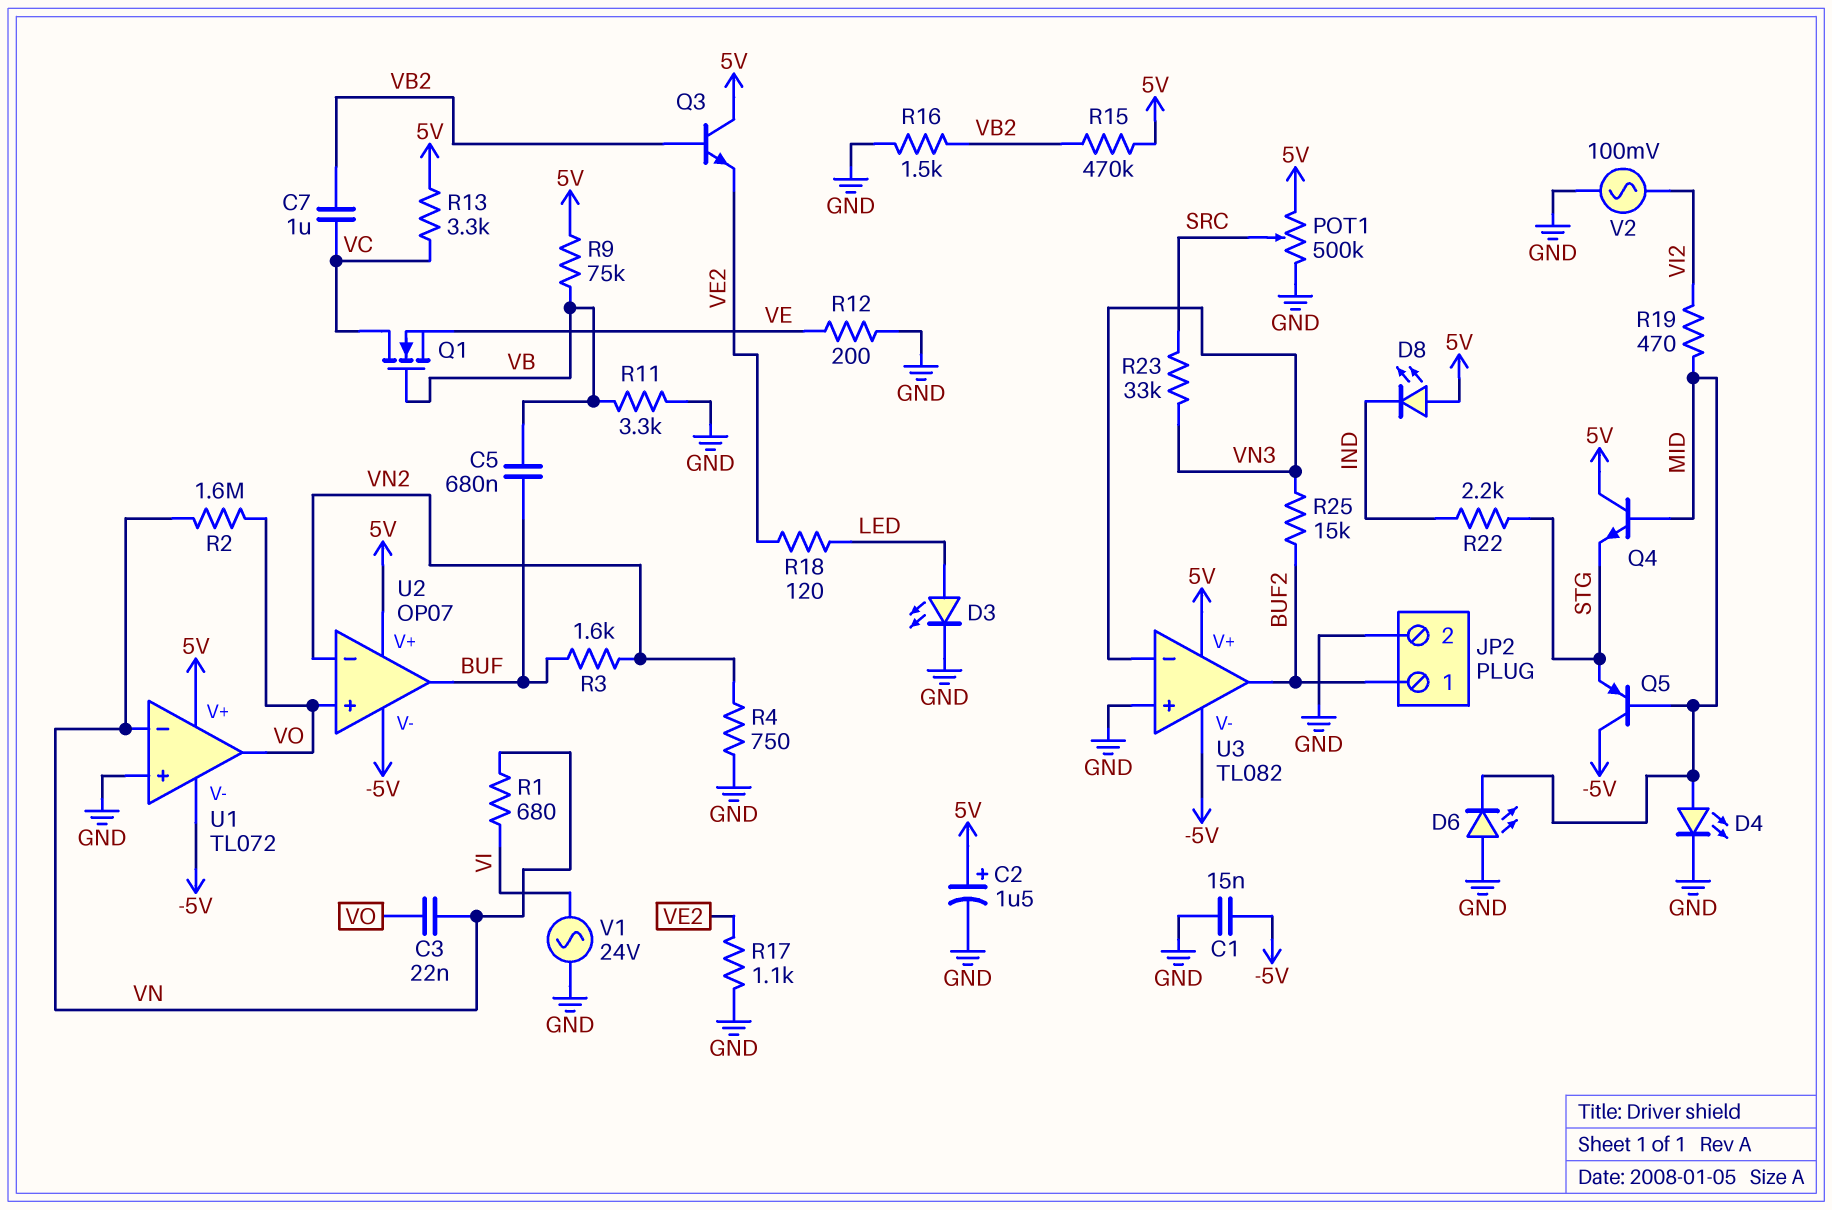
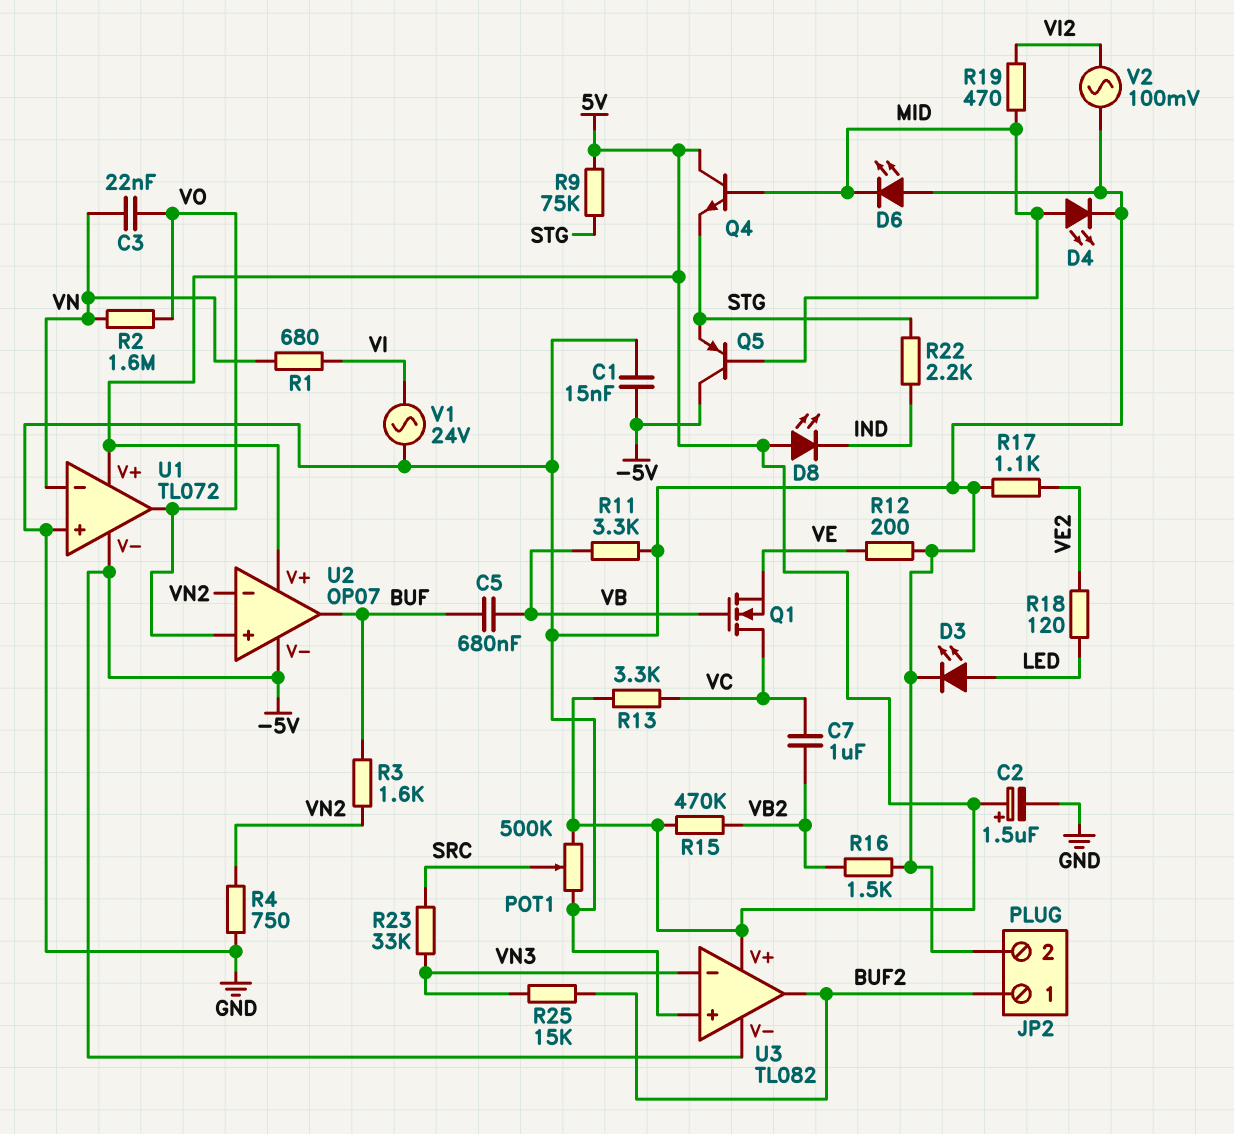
Q3: NPN (B VB2, C 5V, E VE2) -> none
R9: 75k (5V, VB) -> 75k (5V, STG)

